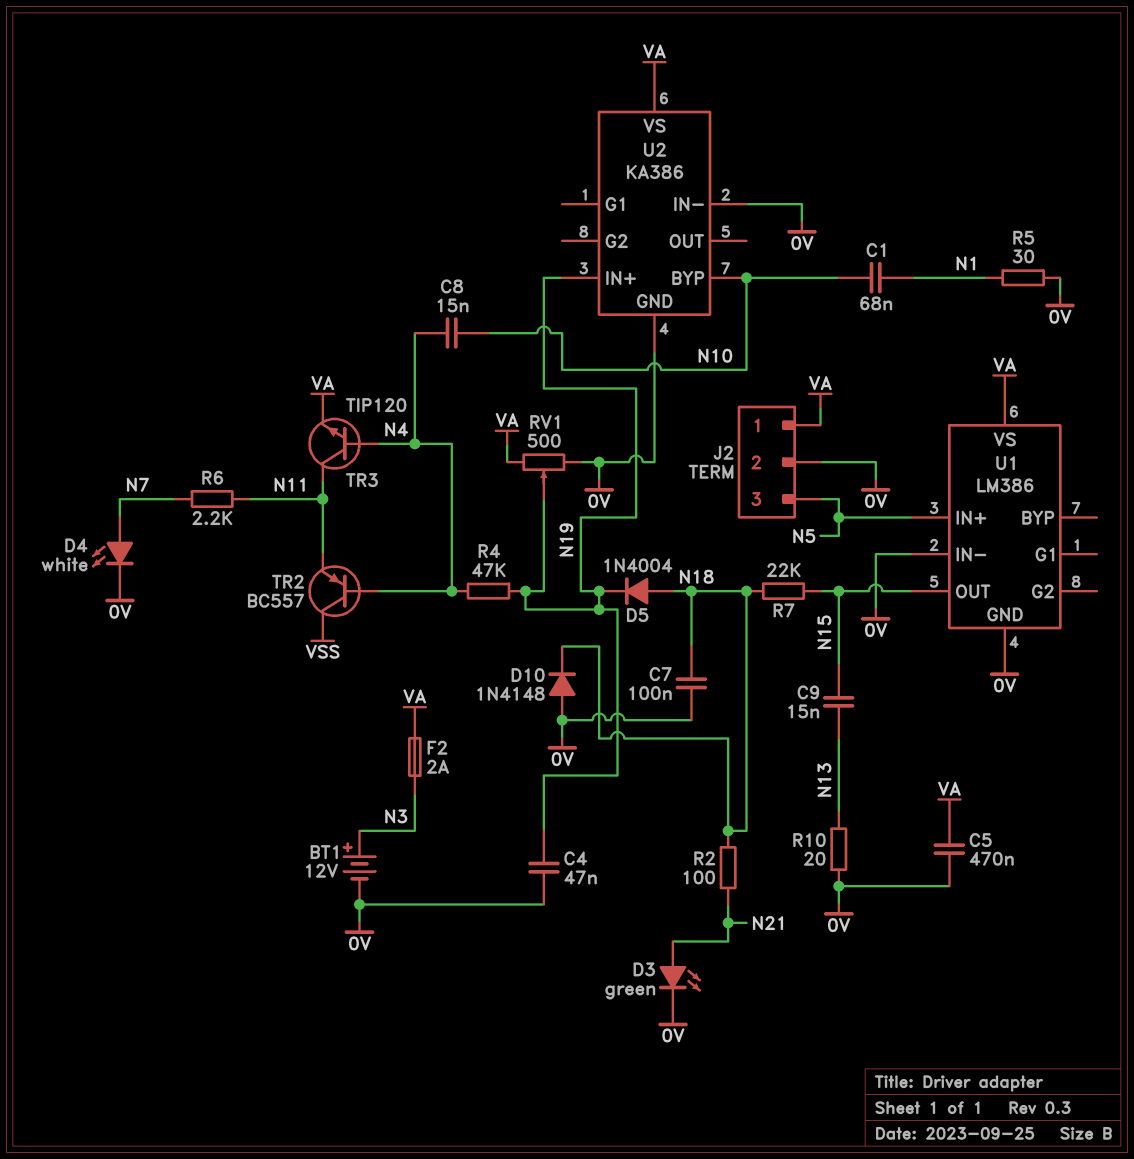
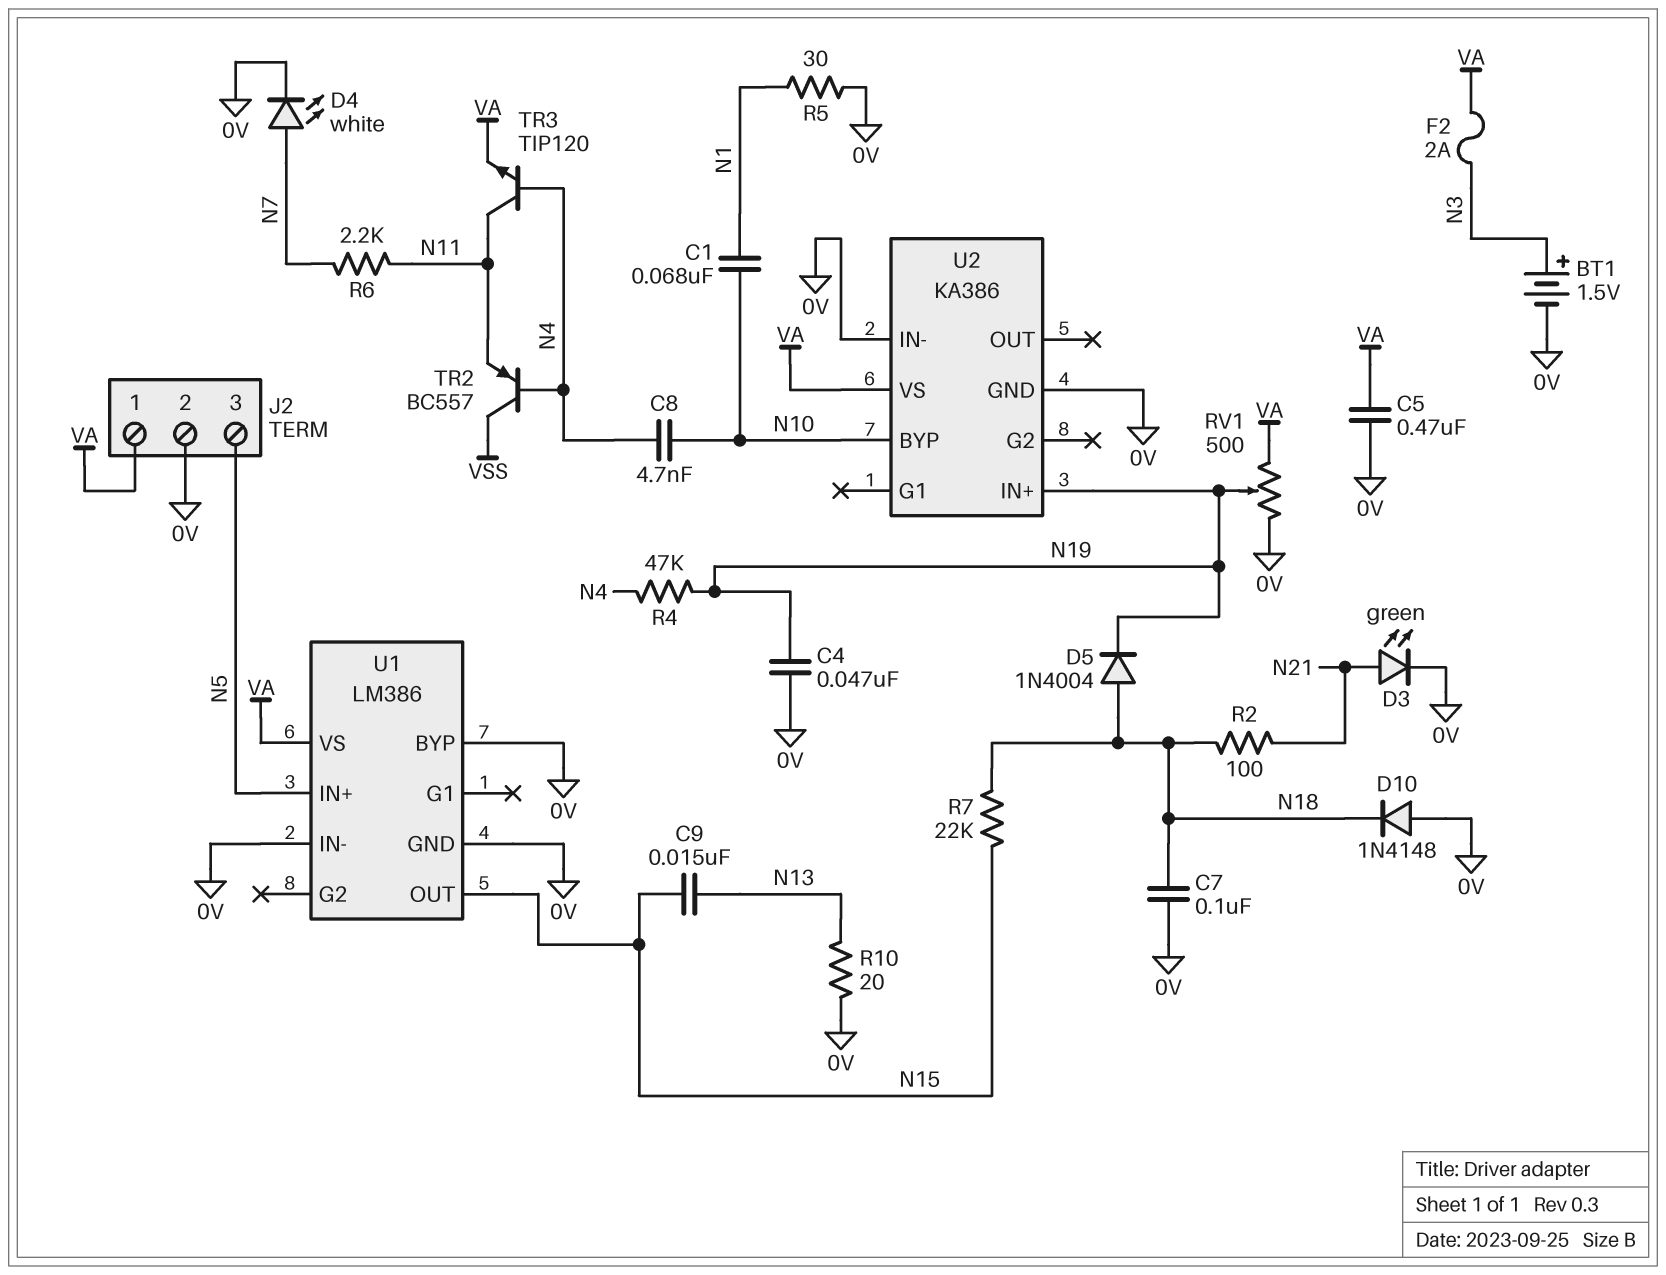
BT1: 12V (plus N3, minus 0V) -> 1.5V (plus N3, minus 0V)
C8: 15nF (N4, N10) -> 4.7nF (N4, N10)
U1 pin BYP: none -> 0V

